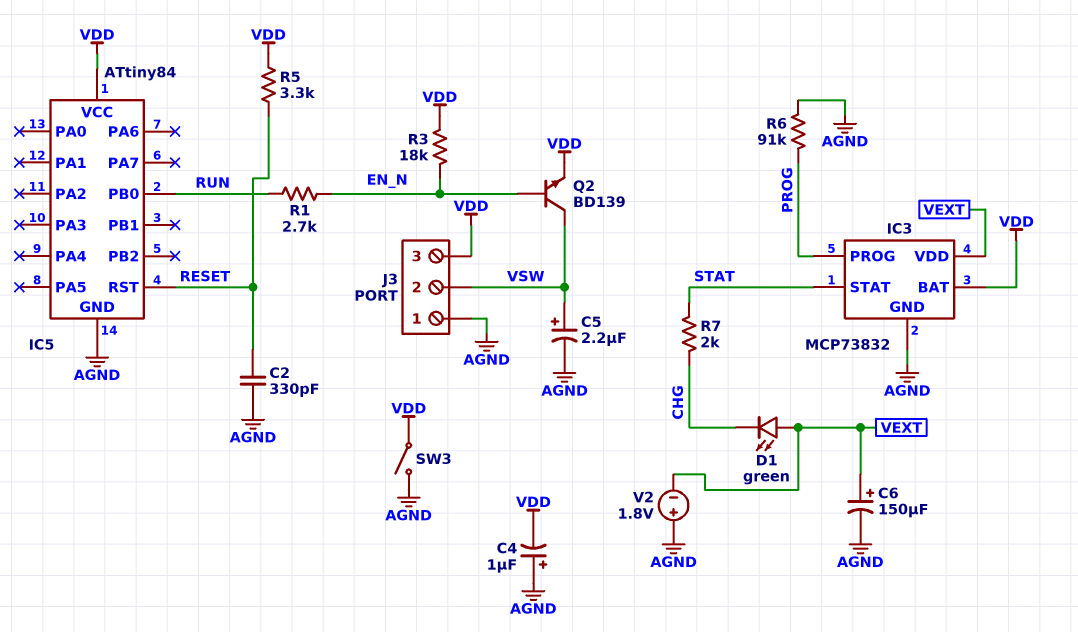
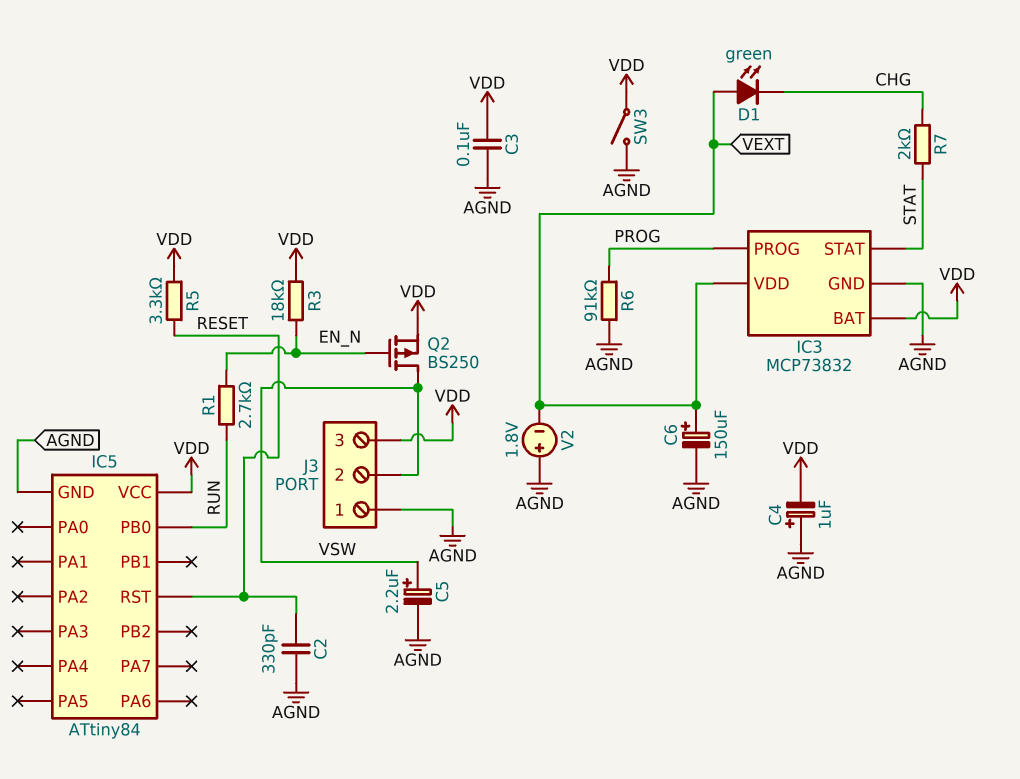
C3: none -> 100nF (AGND, VDD)
Q2: NPN BD139 (B EN_N, C VSW, E VDD) -> PMOS BS250 (G EN_N, D VSW, S VDD)

